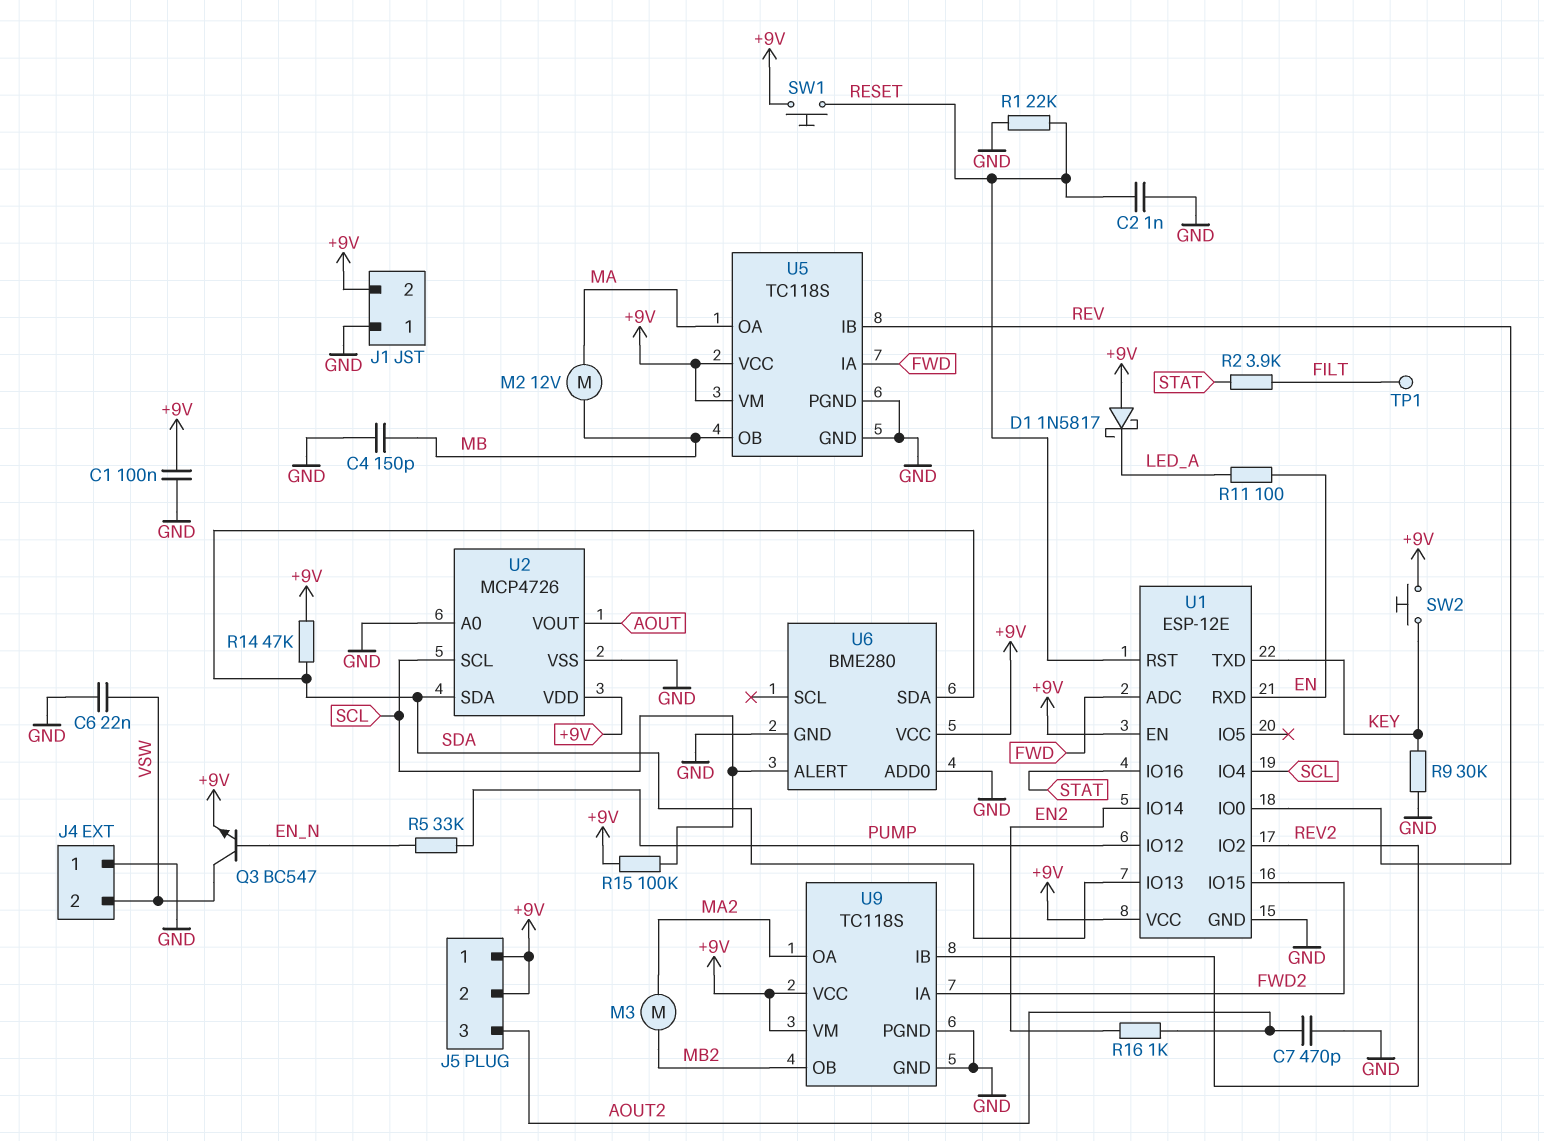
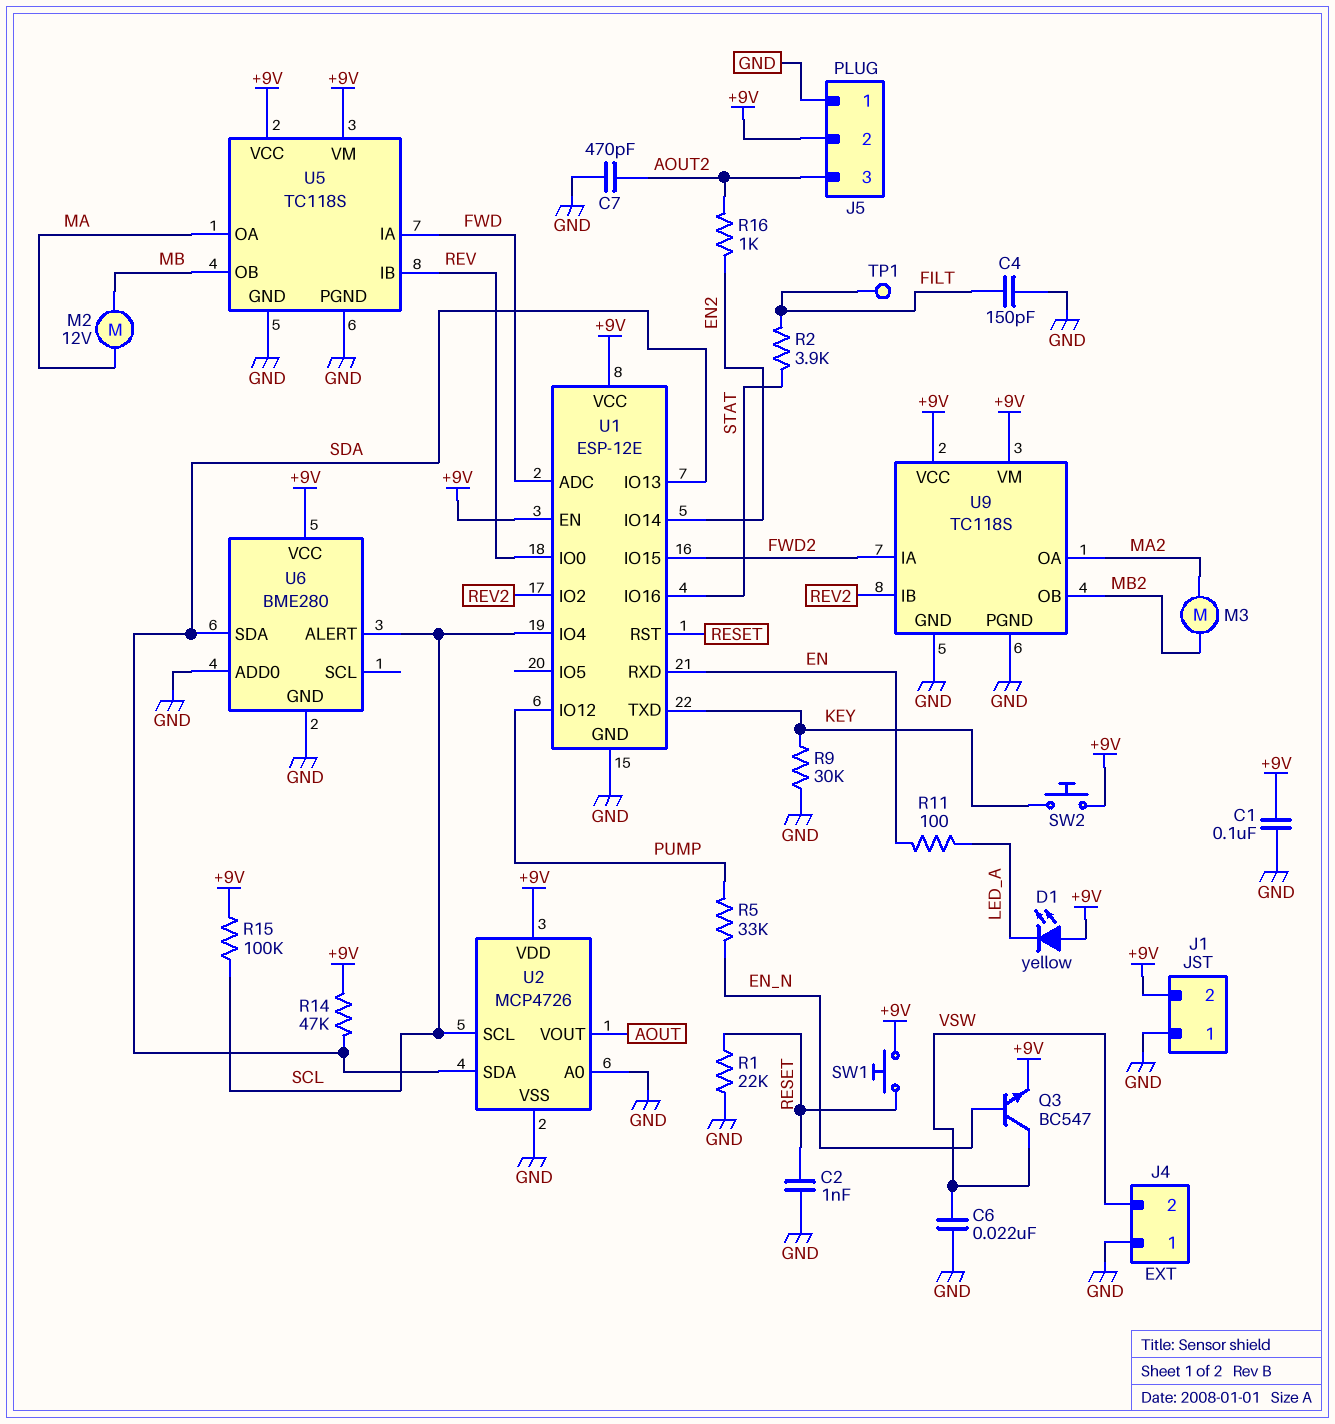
C4: 150pF (GND, MB) -> 150pF (FILT, GND)
D1: schottky 1N5817 (A +9V, K LED_A) -> LED yellow (A +9V, K LED_A)
J5 pin 1: +9V -> GND

